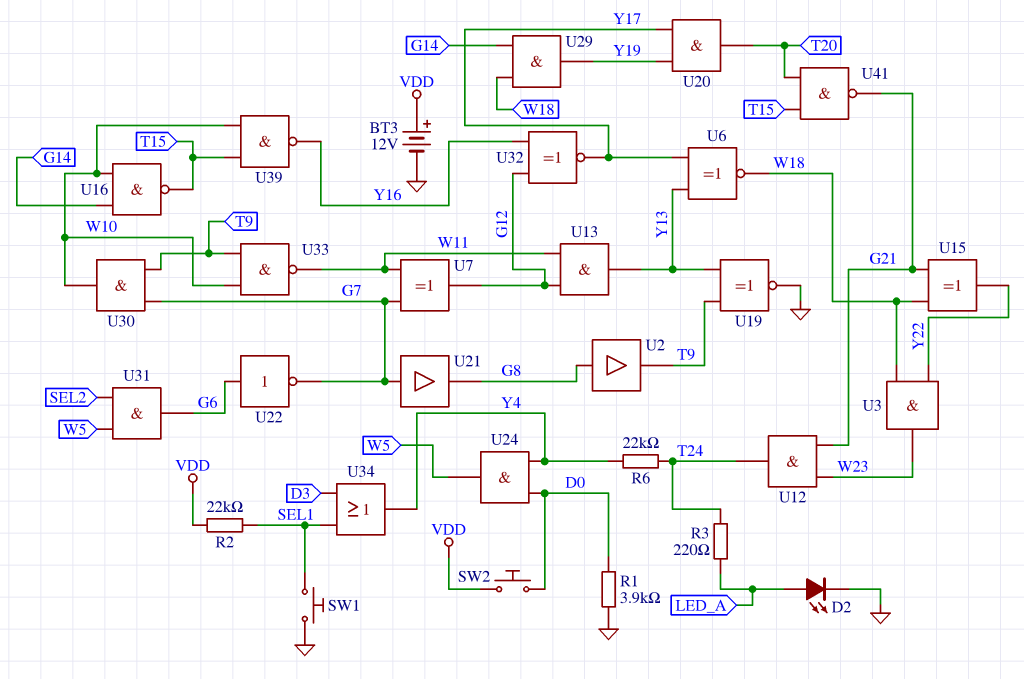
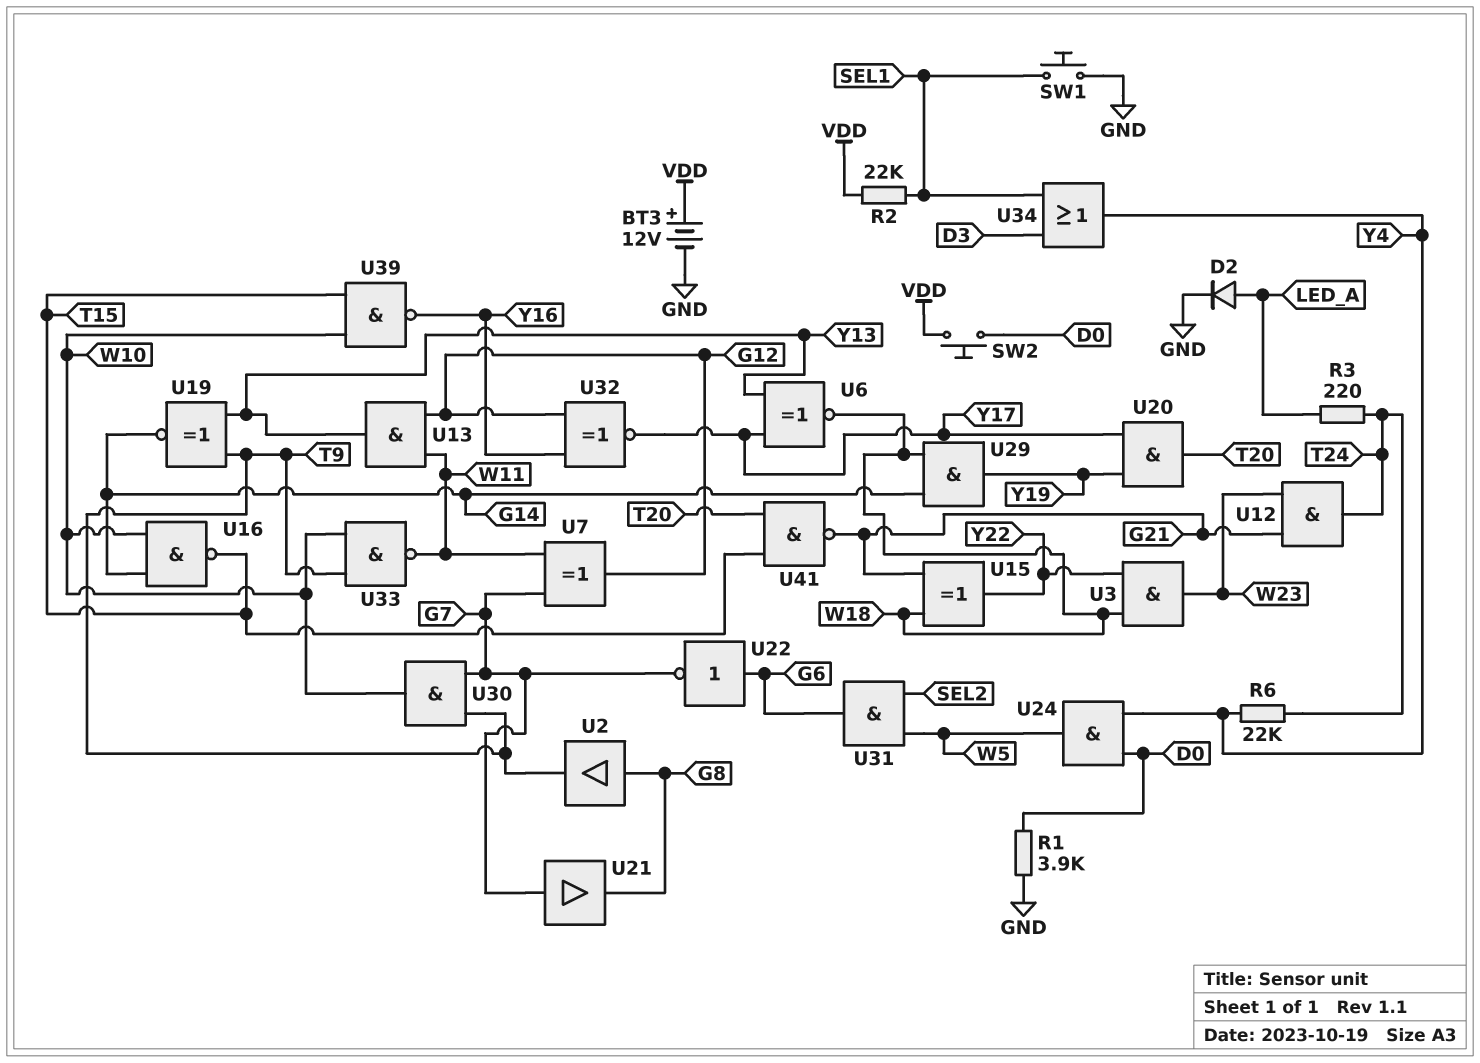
D2: LED (A LED_A, K GND) -> diode (A LED_A, K GND)
U19: XNOR (in T9, in Y13, out GND) -> XNOR (in T9, in Y13, out G14)

